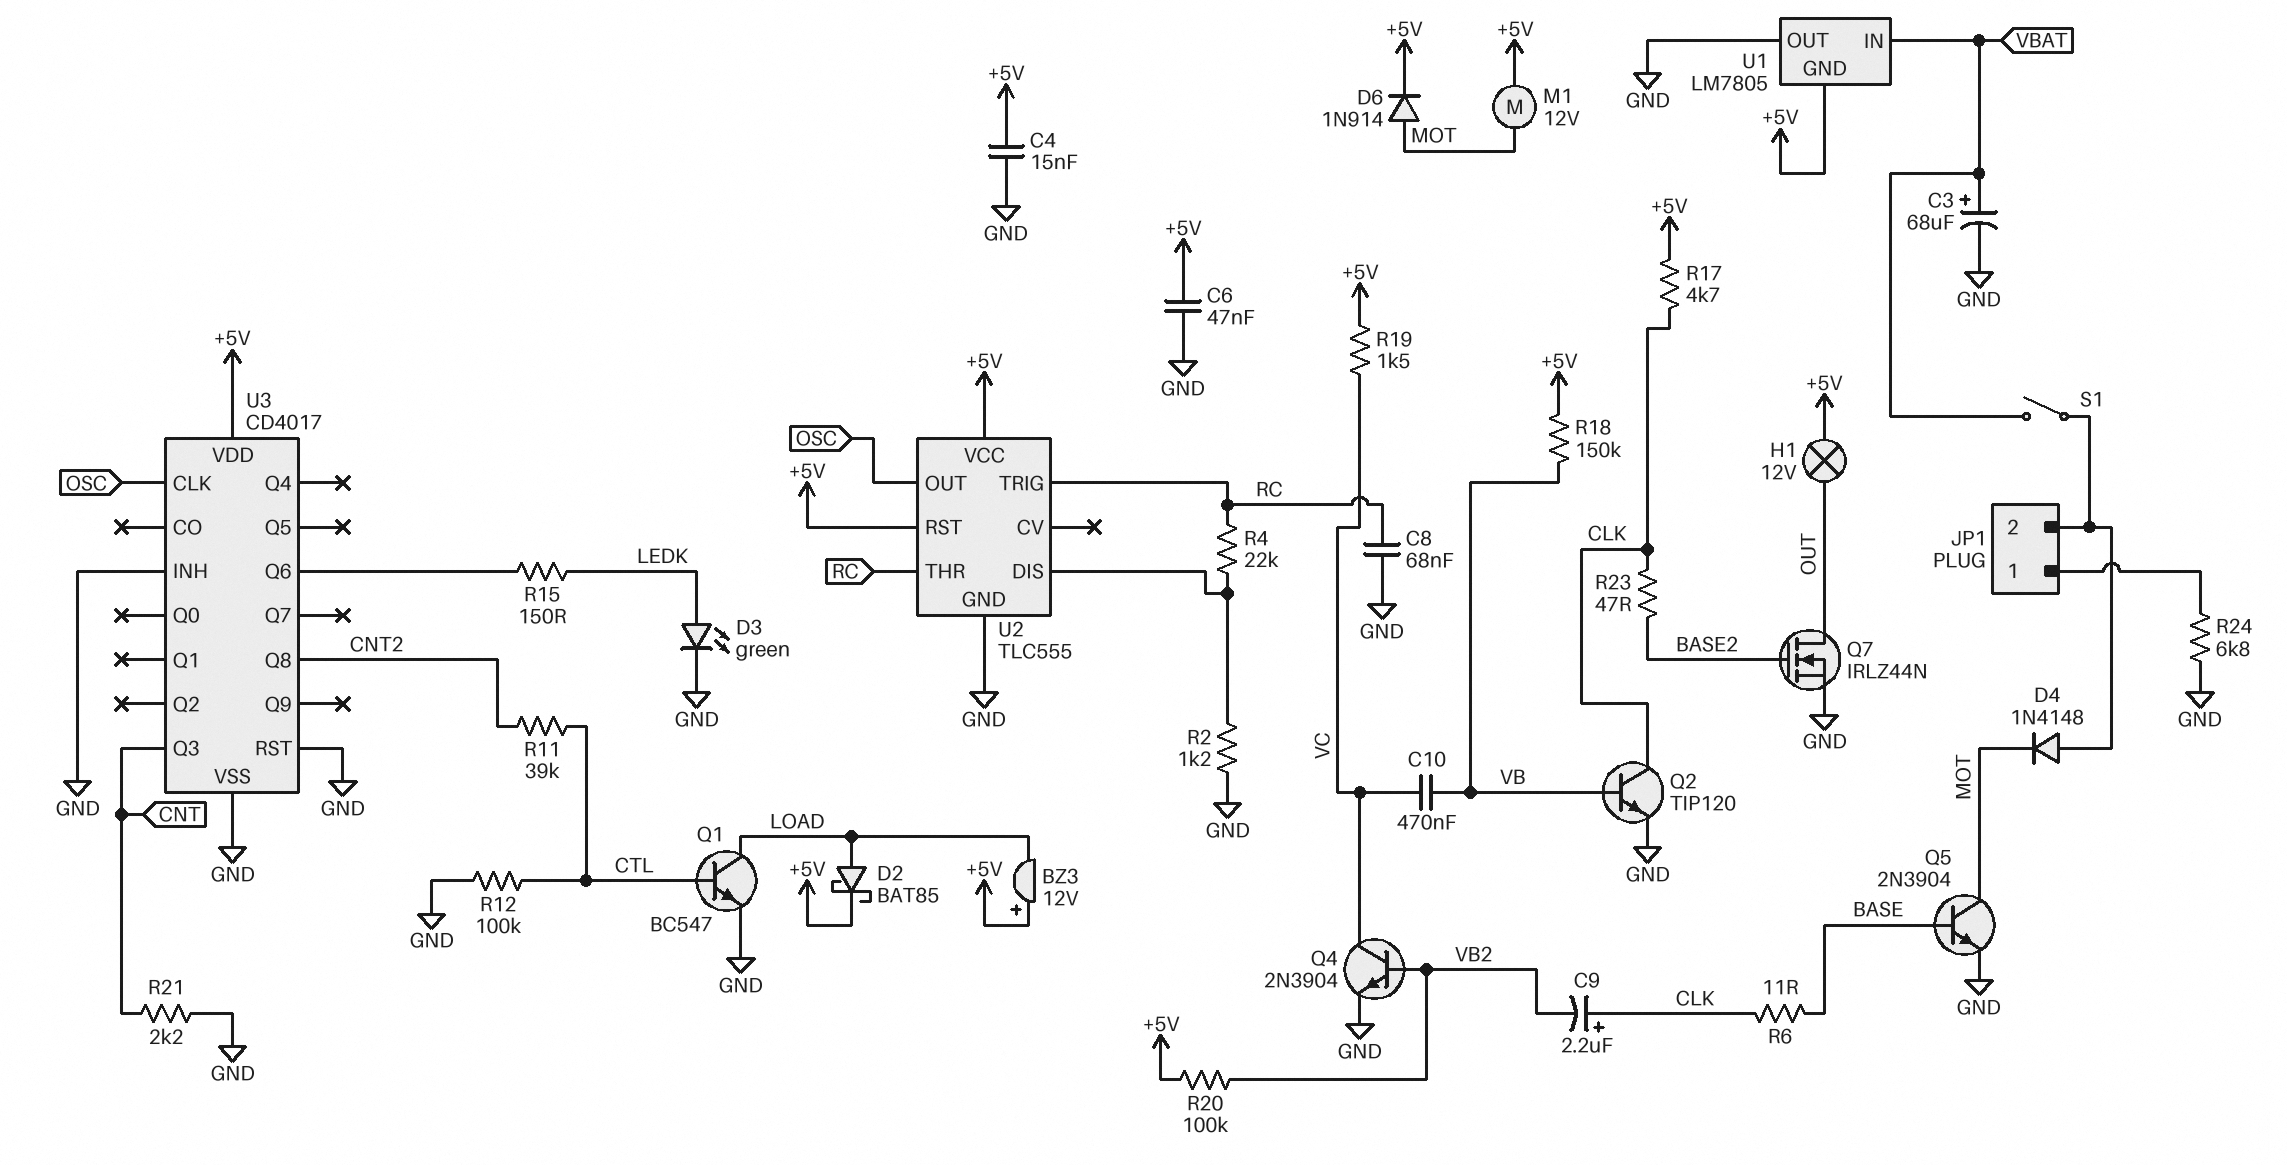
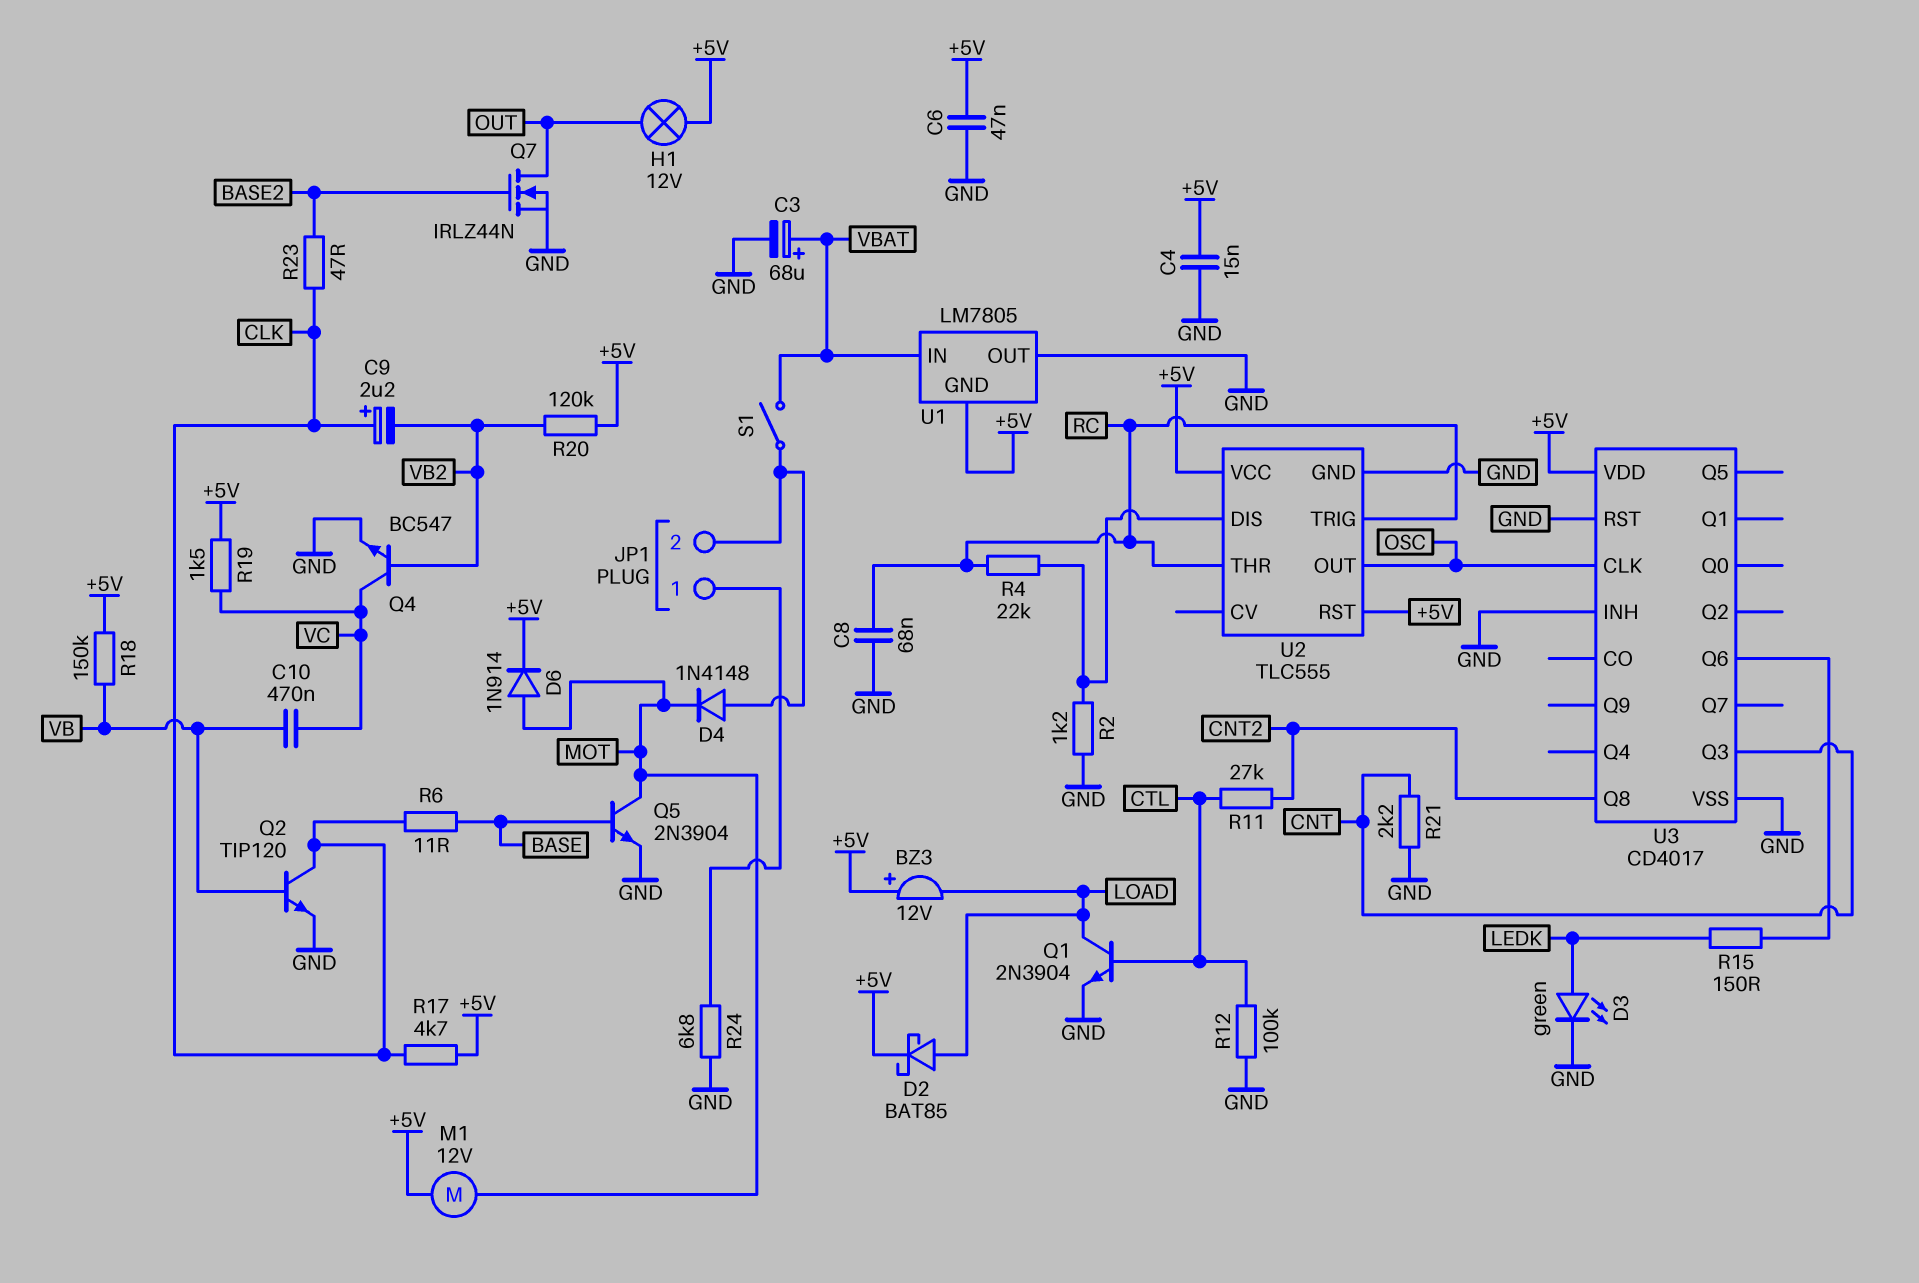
Q1: NPN BC547 (B CTL, C LOAD, E GND) -> NPN 2N3904 (B CTL, C LOAD, E GND)
Q4: NPN 2N3904 (B VB2, C VC, E GND) -> NPN BC547 (B VB2, C VC, E GND)
R11: 39k (CNT2, CTL) -> 27k (CNT2, CTL)
R20: 100k (+5V, VB2) -> 120k (+5V, VB2)

